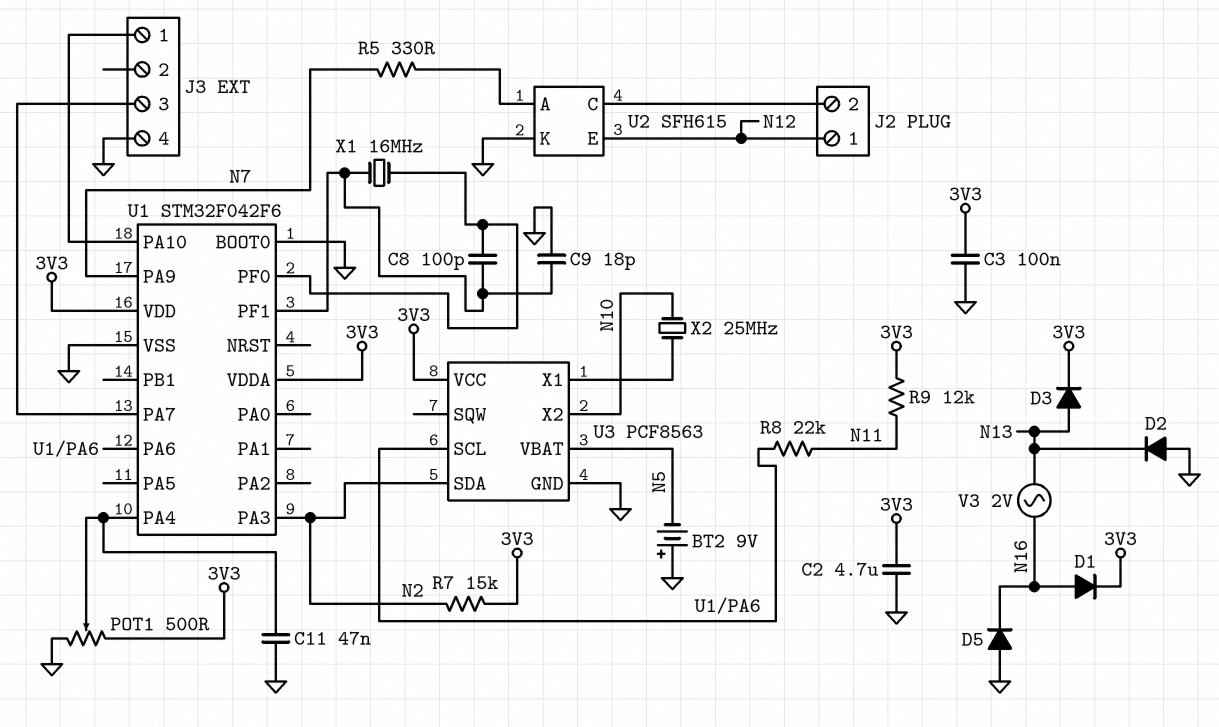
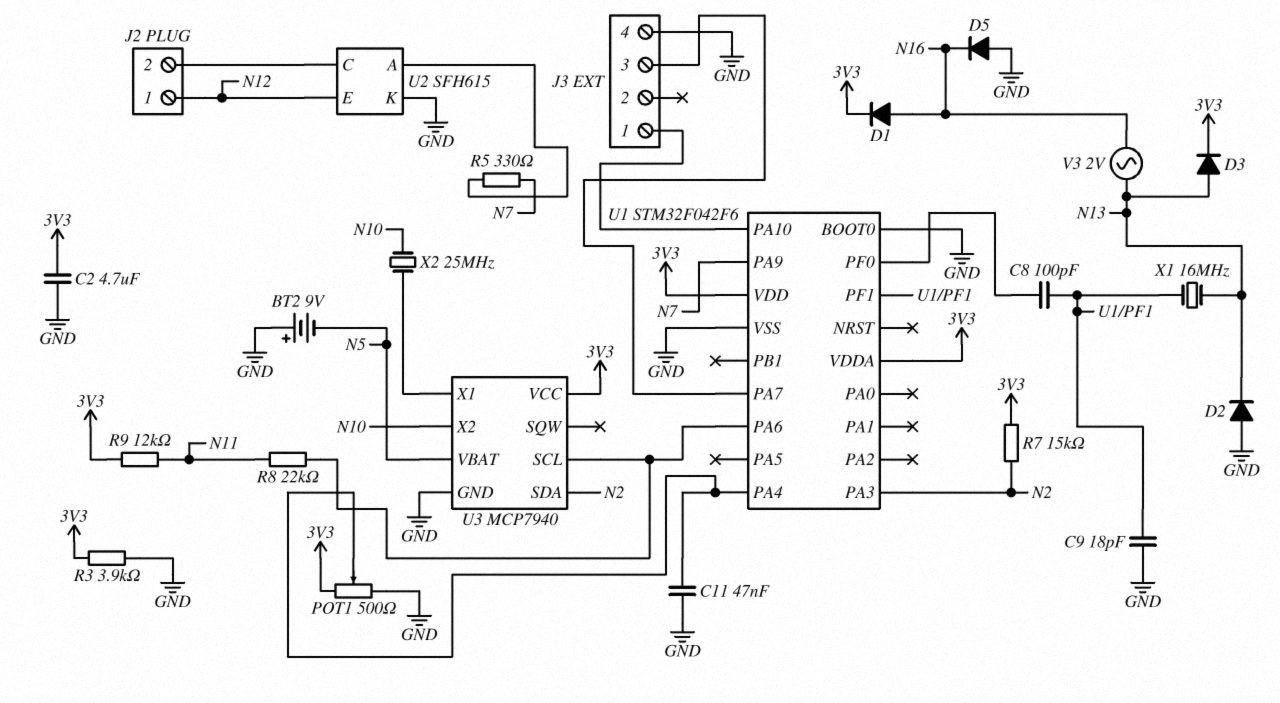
C3: 100nF (3V3, GND) -> none
R3: none -> 3.9k (3V3, GND)
U3: PCF8563 -> MCP7940
X1: 16MHz (U1/PF0, U1/PF1) -> 16MHz (N13, U1/PF1)

